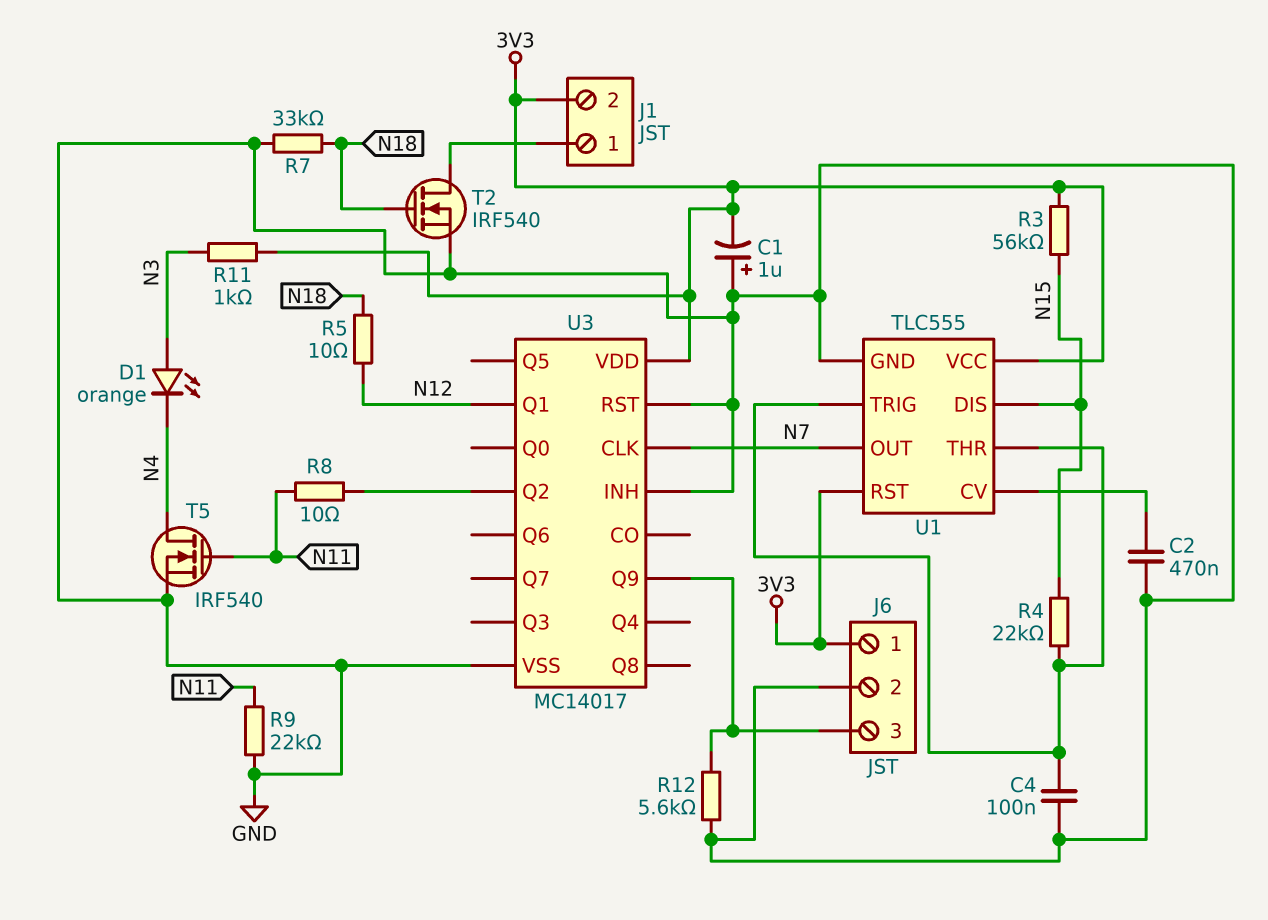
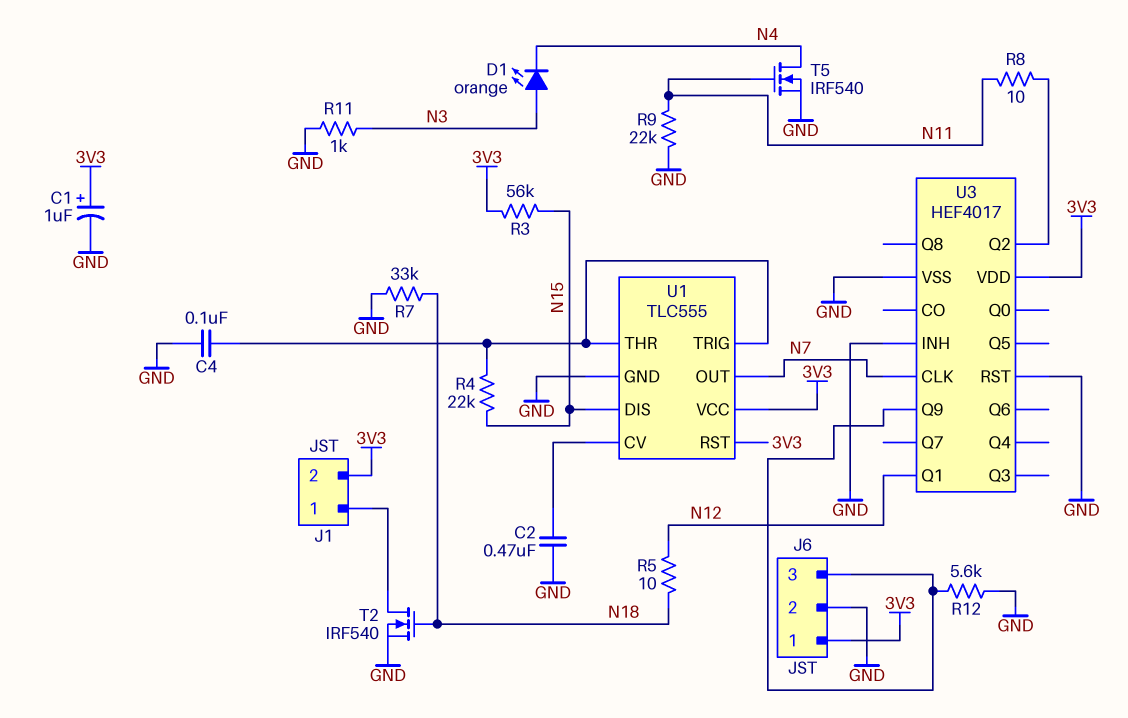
C1: 1uF (plus GND, minus 3V3) -> 1uF (plus 3V3, minus GND)
R11: 1k (3V3, N3) -> 1k (GND, N3)
U3: MC14017 -> HEF4017

